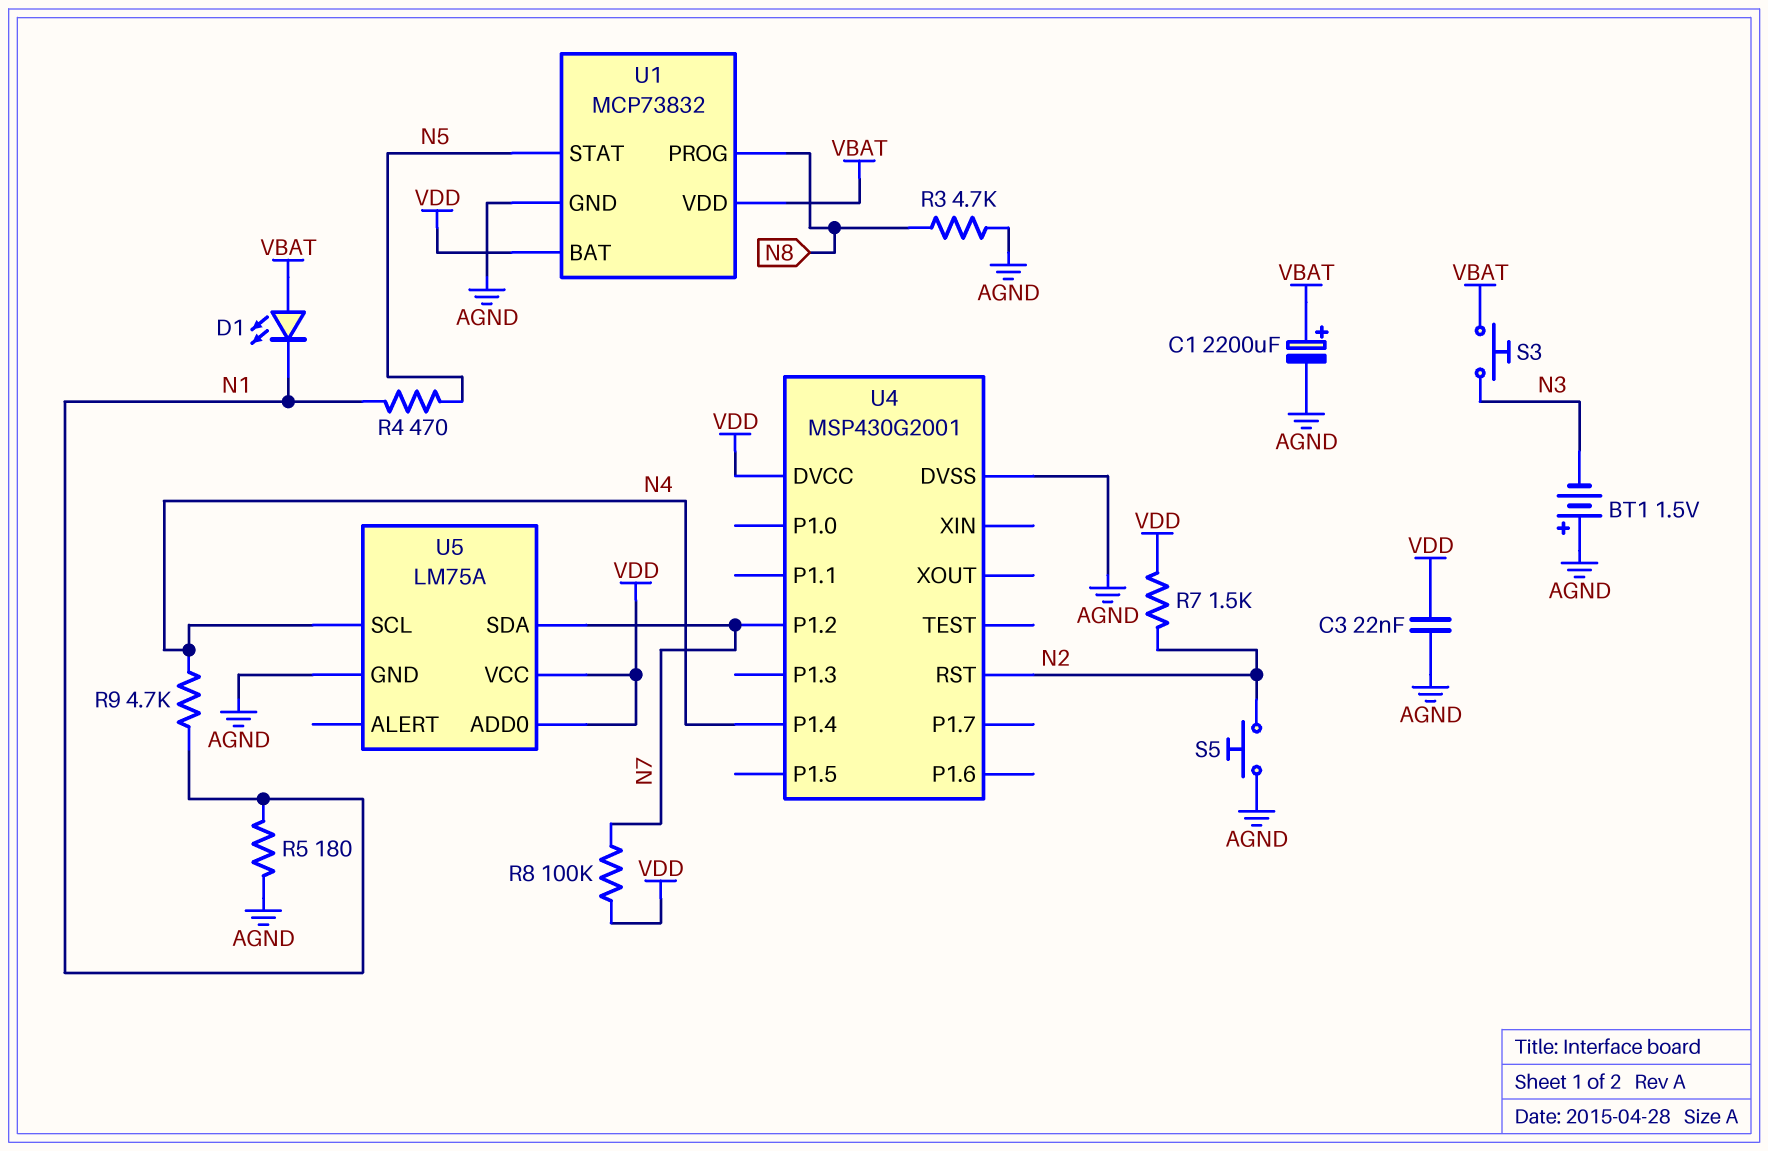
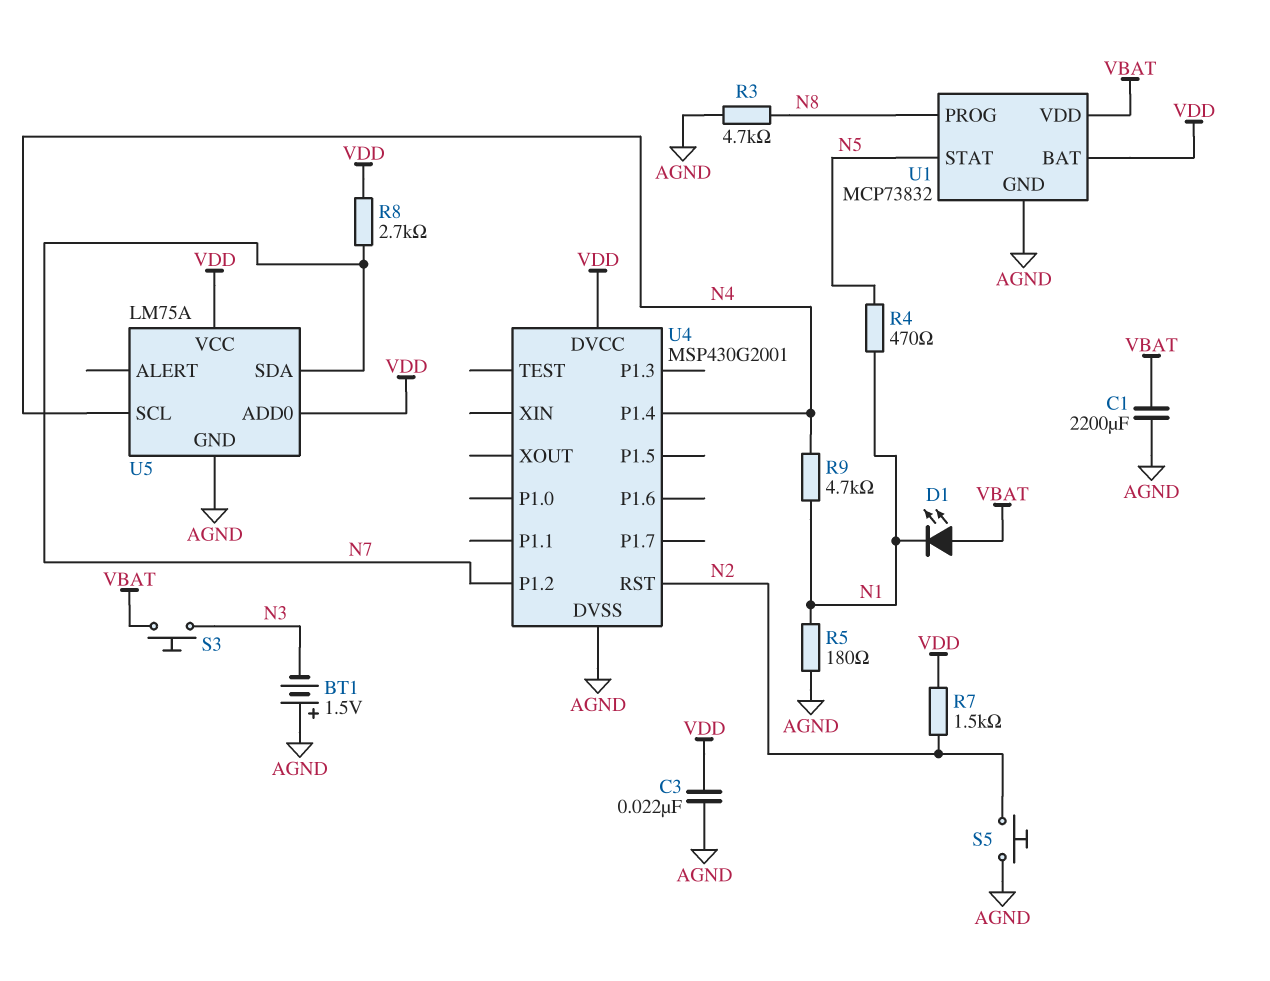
C1: 2200uF (plus VBAT, minus AGND) -> 2200uF (AGND, VBAT)
R8: 100k (N7, VDD) -> 2.7k (N7, VDD)

